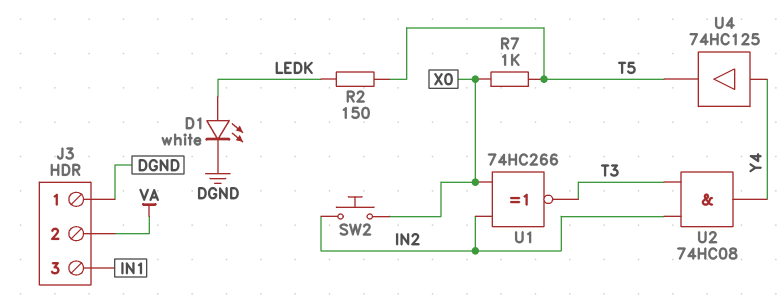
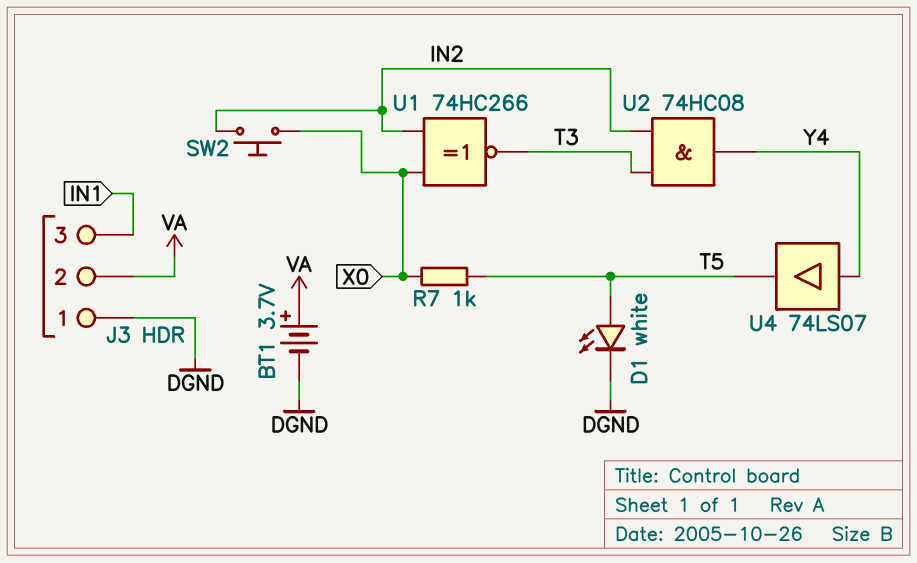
BT1: none -> 3.7V (plus VA, minus DGND)
D1: LED white (A LEDK, K DGND) -> LED white (A T5, K DGND)
R2: 150 (LEDK, T5) -> none
U4: buffer 74HC125 (in Y4, out T5) -> buffer 74LS07 (in Y4, out T5)

